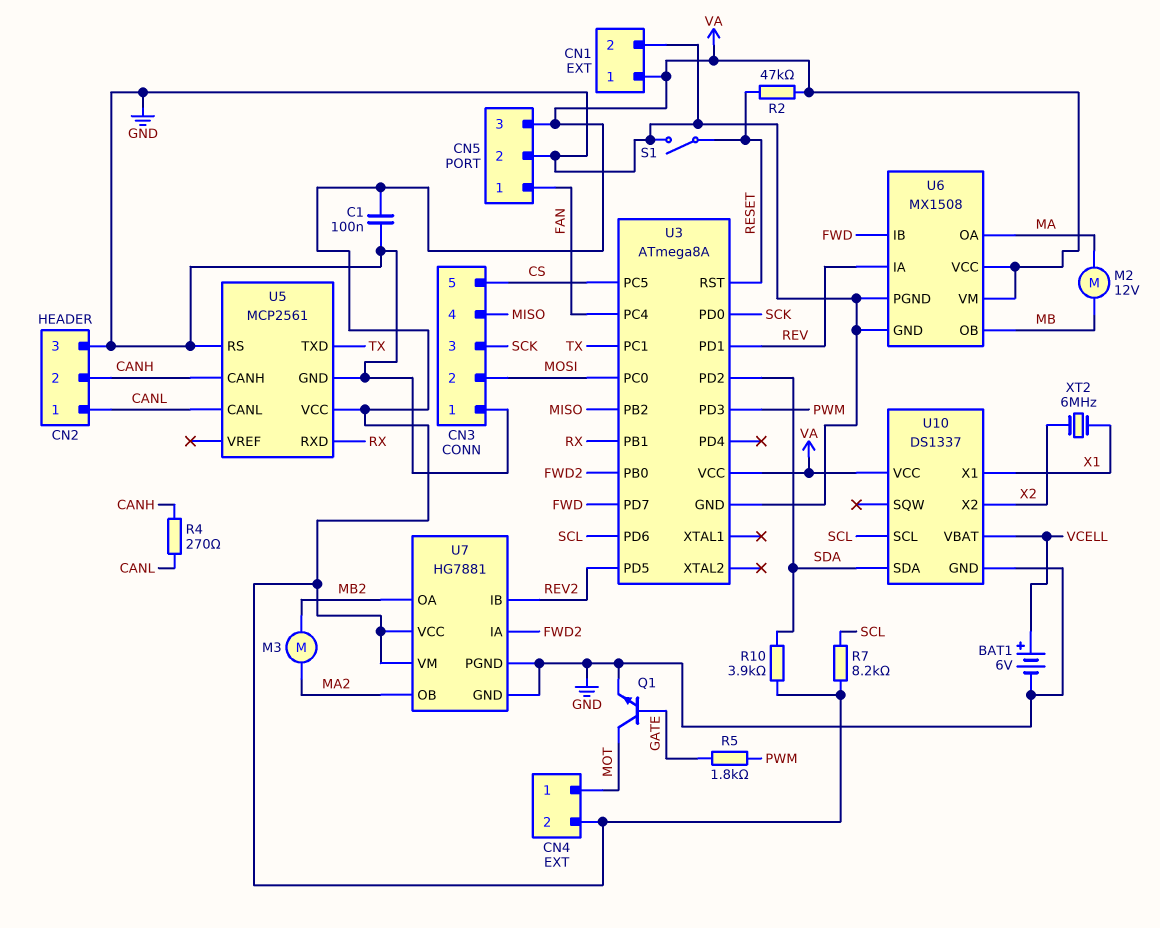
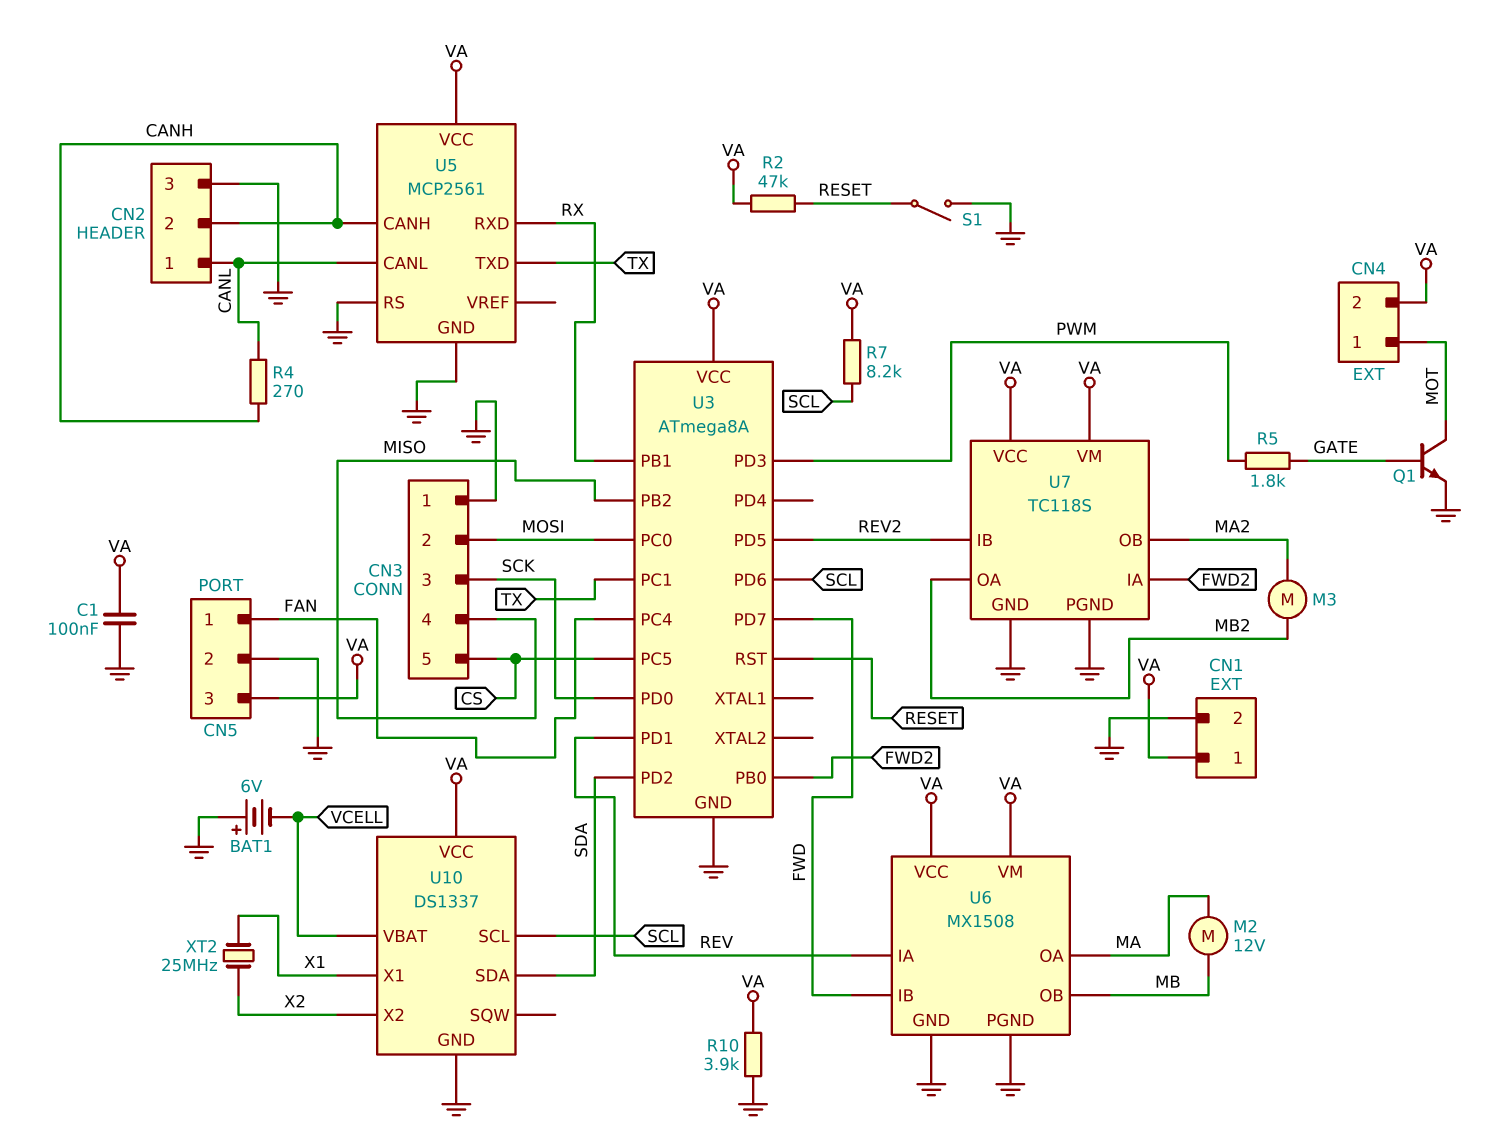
BAT1: 6V (plus VCELL, minus GND) -> 6V (plus GND, minus VCELL)
R10: 3.9k (SDA, VA) -> 3.9k (GND, VA)
U7: HG7881 -> TC118S
XT2: 6MHz (X1, X2) -> 25MHz (X1, X2)

